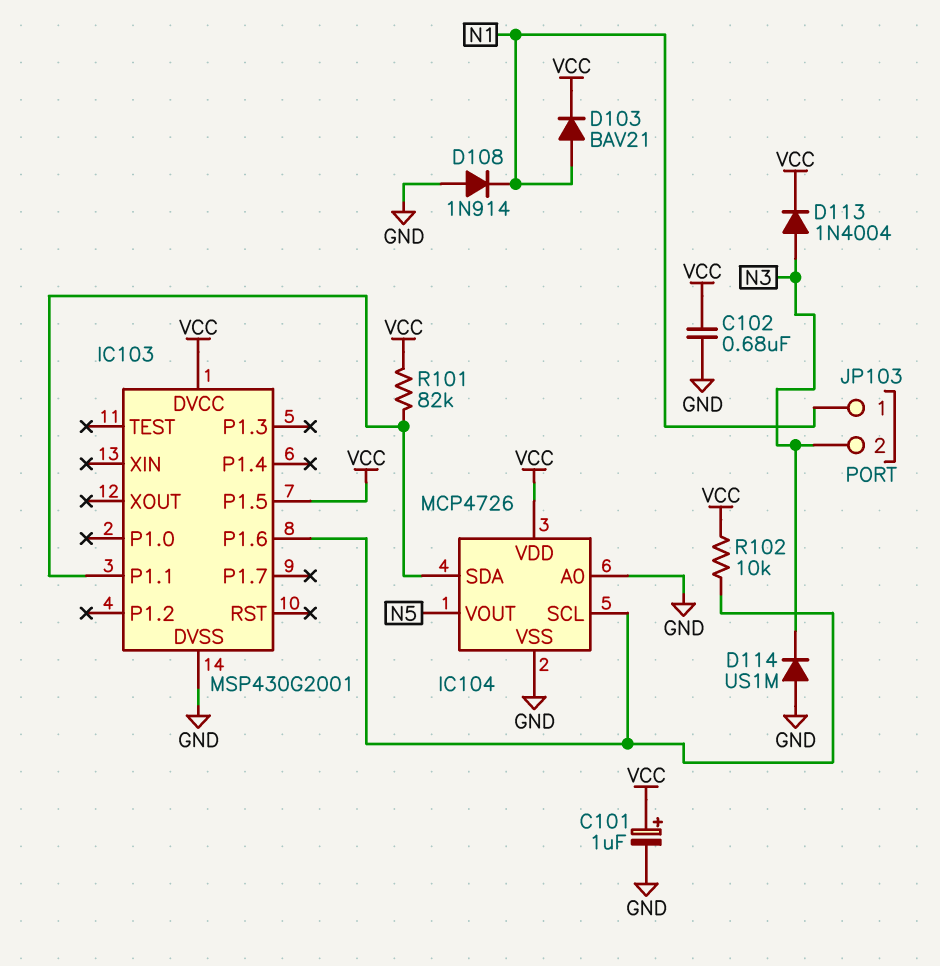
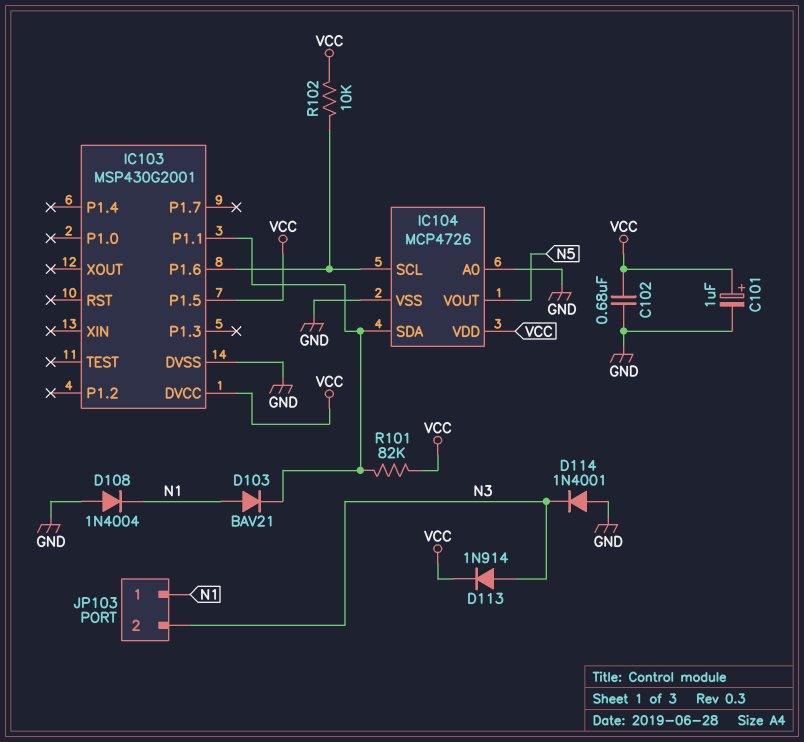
D103: diode BAV21 (A N1, K VCC) -> diode BAV21 (A N1, K IC103/P1.1)
D108: diode 1N914 (A GND, K N1) -> diode 1N4004 (A GND, K N1)
D113: diode 1N4004 (A N3, K VCC) -> diode 1N914 (A N3, K VCC)
D114: diode US1M (A GND, K N3) -> diode 1N4001 (A GND, K N3)

